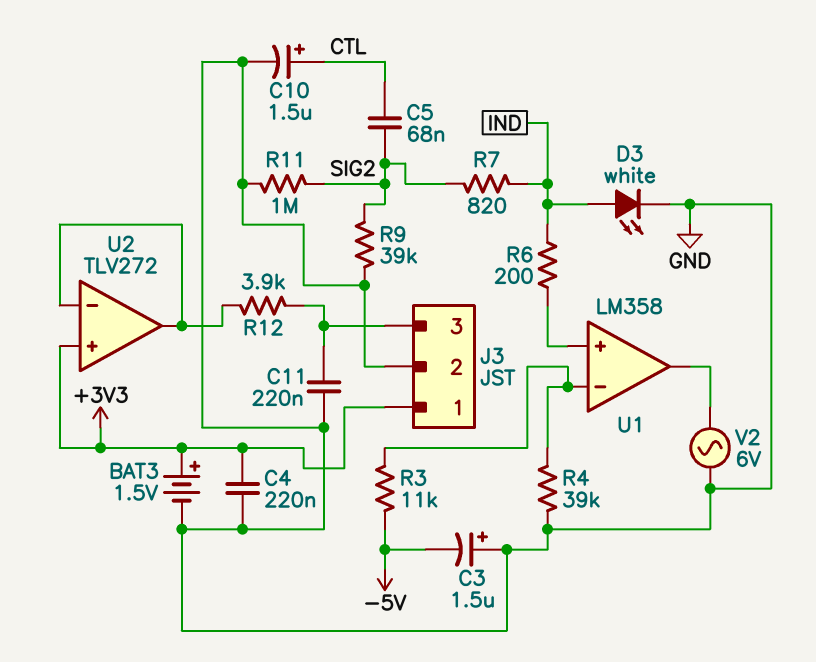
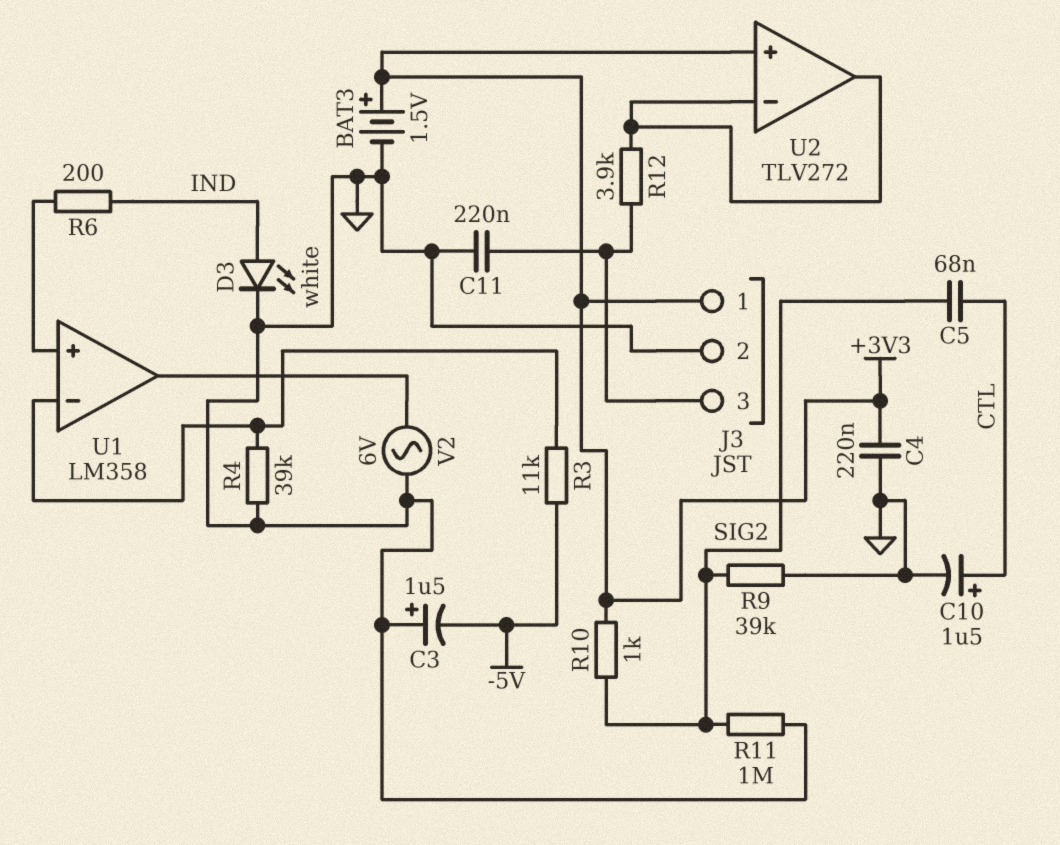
R7: 820 (IND, SIG2) -> none
R10: none -> 1k (+3V3, SIG2)

